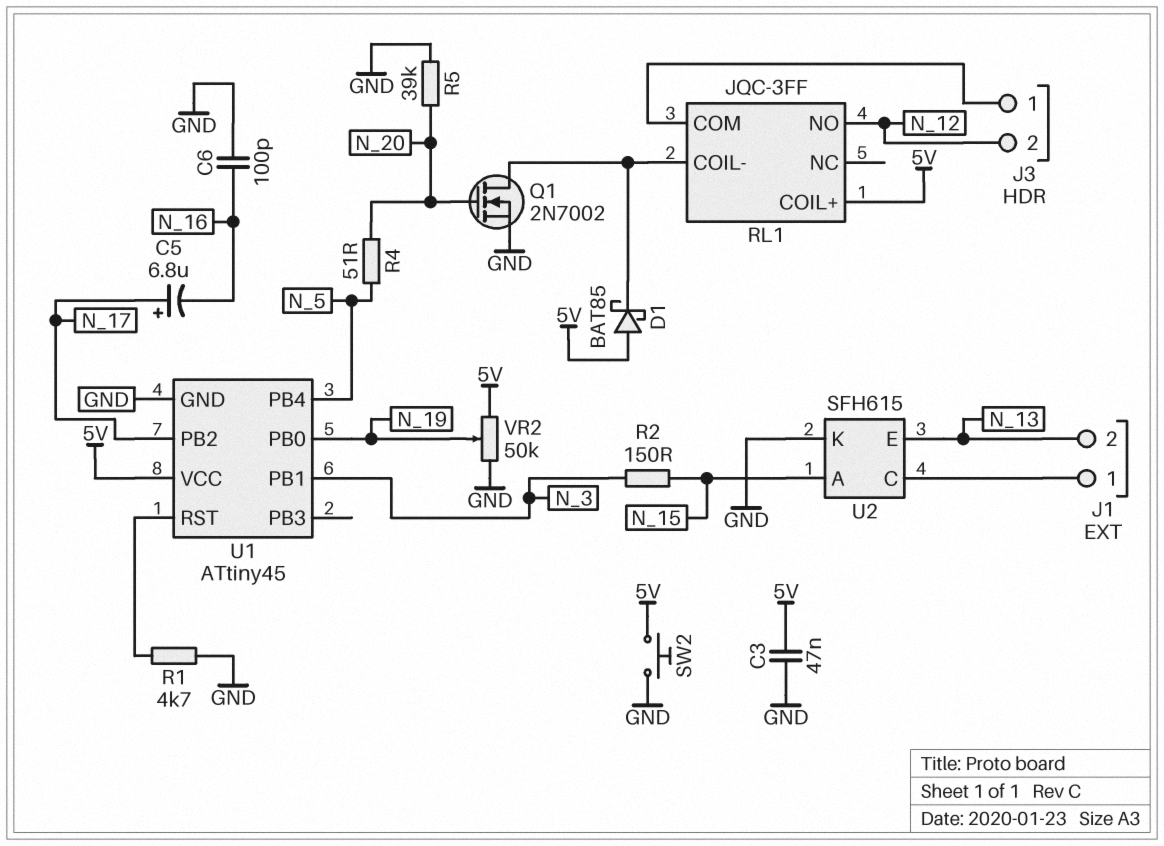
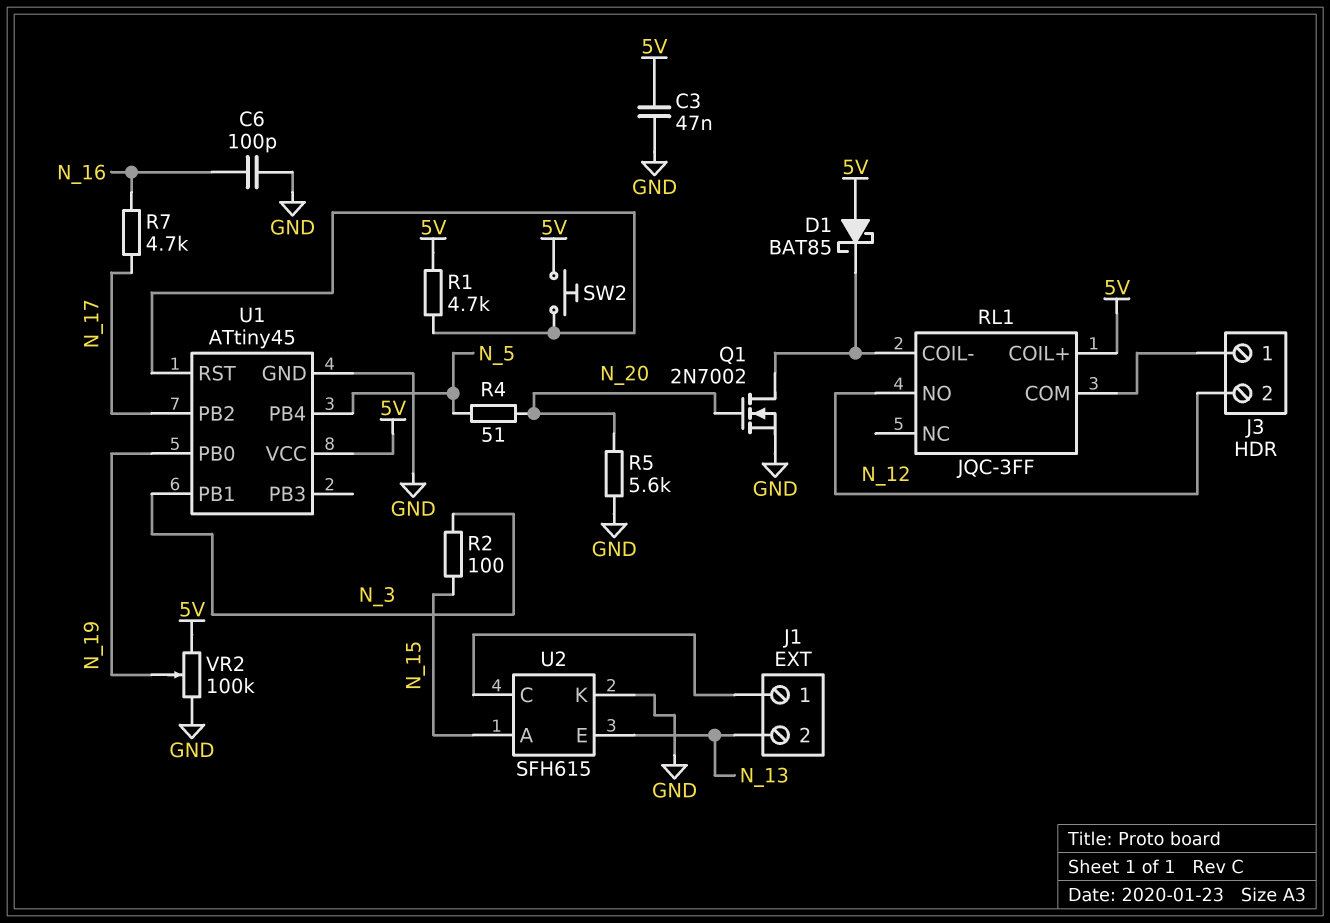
C5: 6.8uF (plus N_17, minus N_16) -> none
R1: 4.7k (GND, U1/RST) -> 4.7k (5V, U1/RST)
R2: 150 (N_3, N_15) -> 100 (N_3, N_15)
R5: 39k (GND, N_20) -> 5.6k (GND, N_20)
R7: none -> 4.7k (N_16, N_17)
SW2: button (5V, GND) -> button (5V, U1/RST)
VR2: 50k (5V, GND, wiper N_19) -> 100k (5V, GND, wiper N_19)

